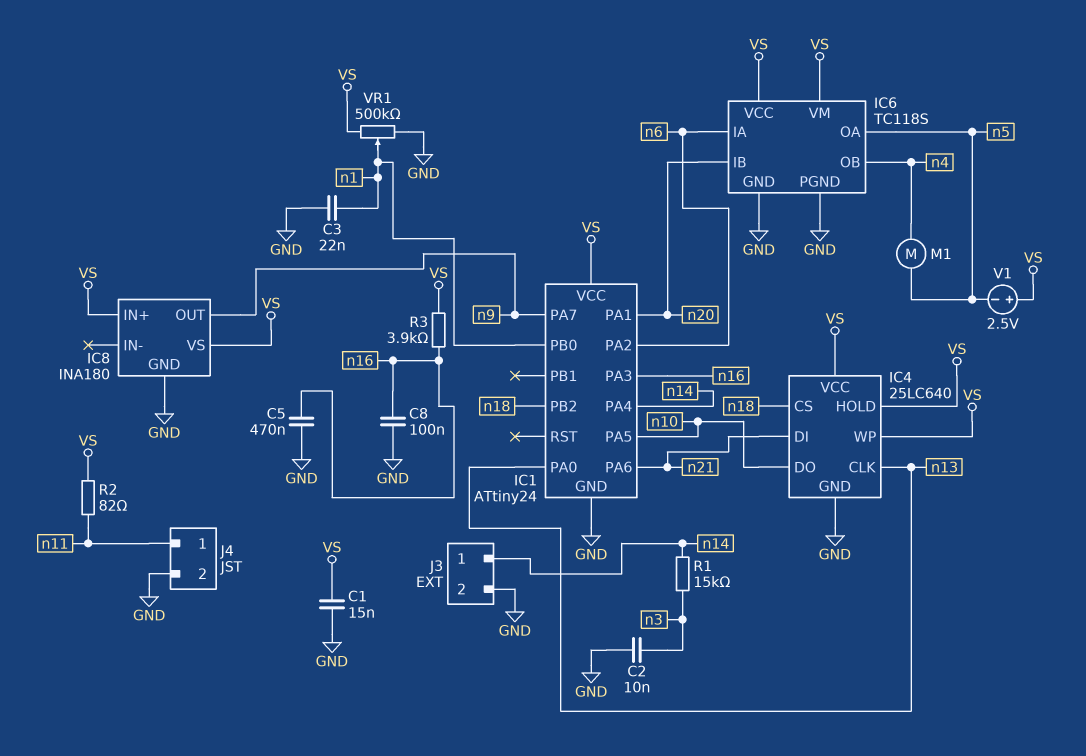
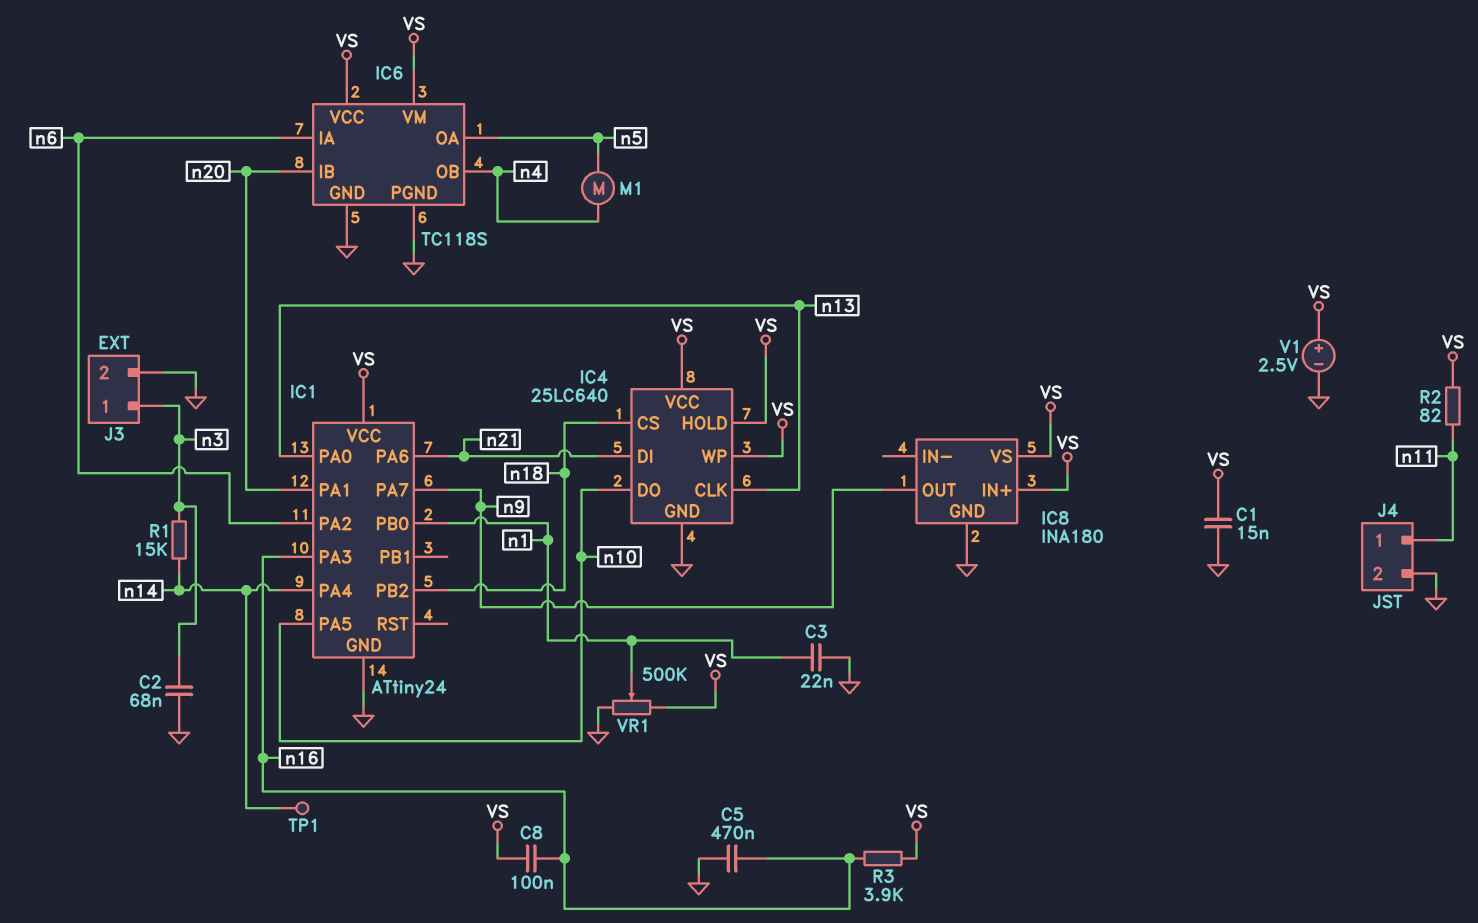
C2: 10nF (GND, n3) -> 68nF (GND, n3)
C8: 100nF (GND, n16) -> 100nF (VS, n16)
J3 pin 1: n14 -> n3
TP1: none -> test point (n14)
V1: 2.5V (plus VS, minus n5) -> 2.5V (plus VS, minus GND)

